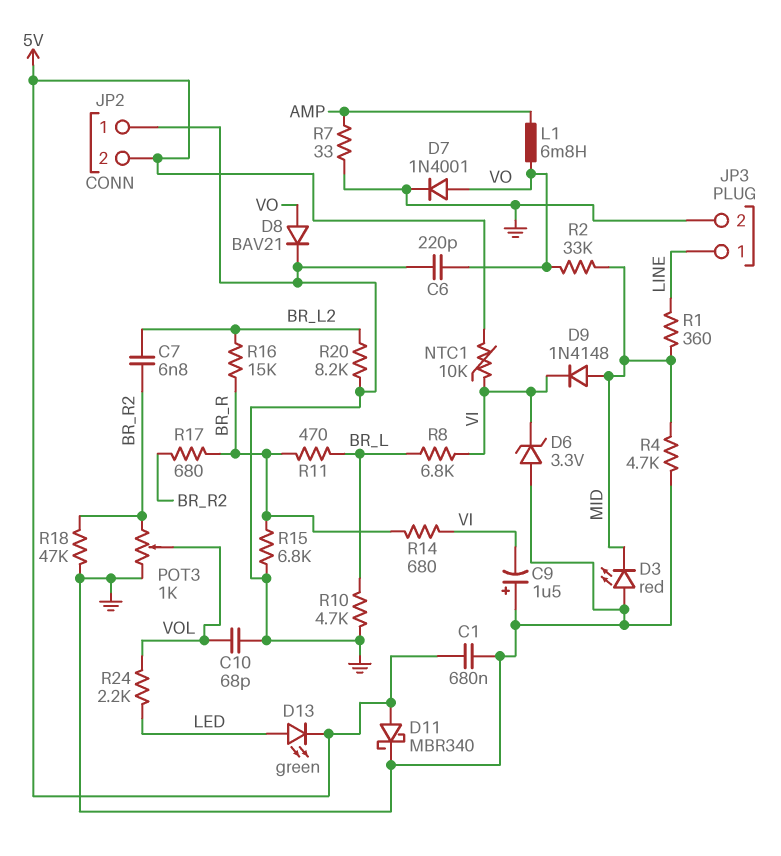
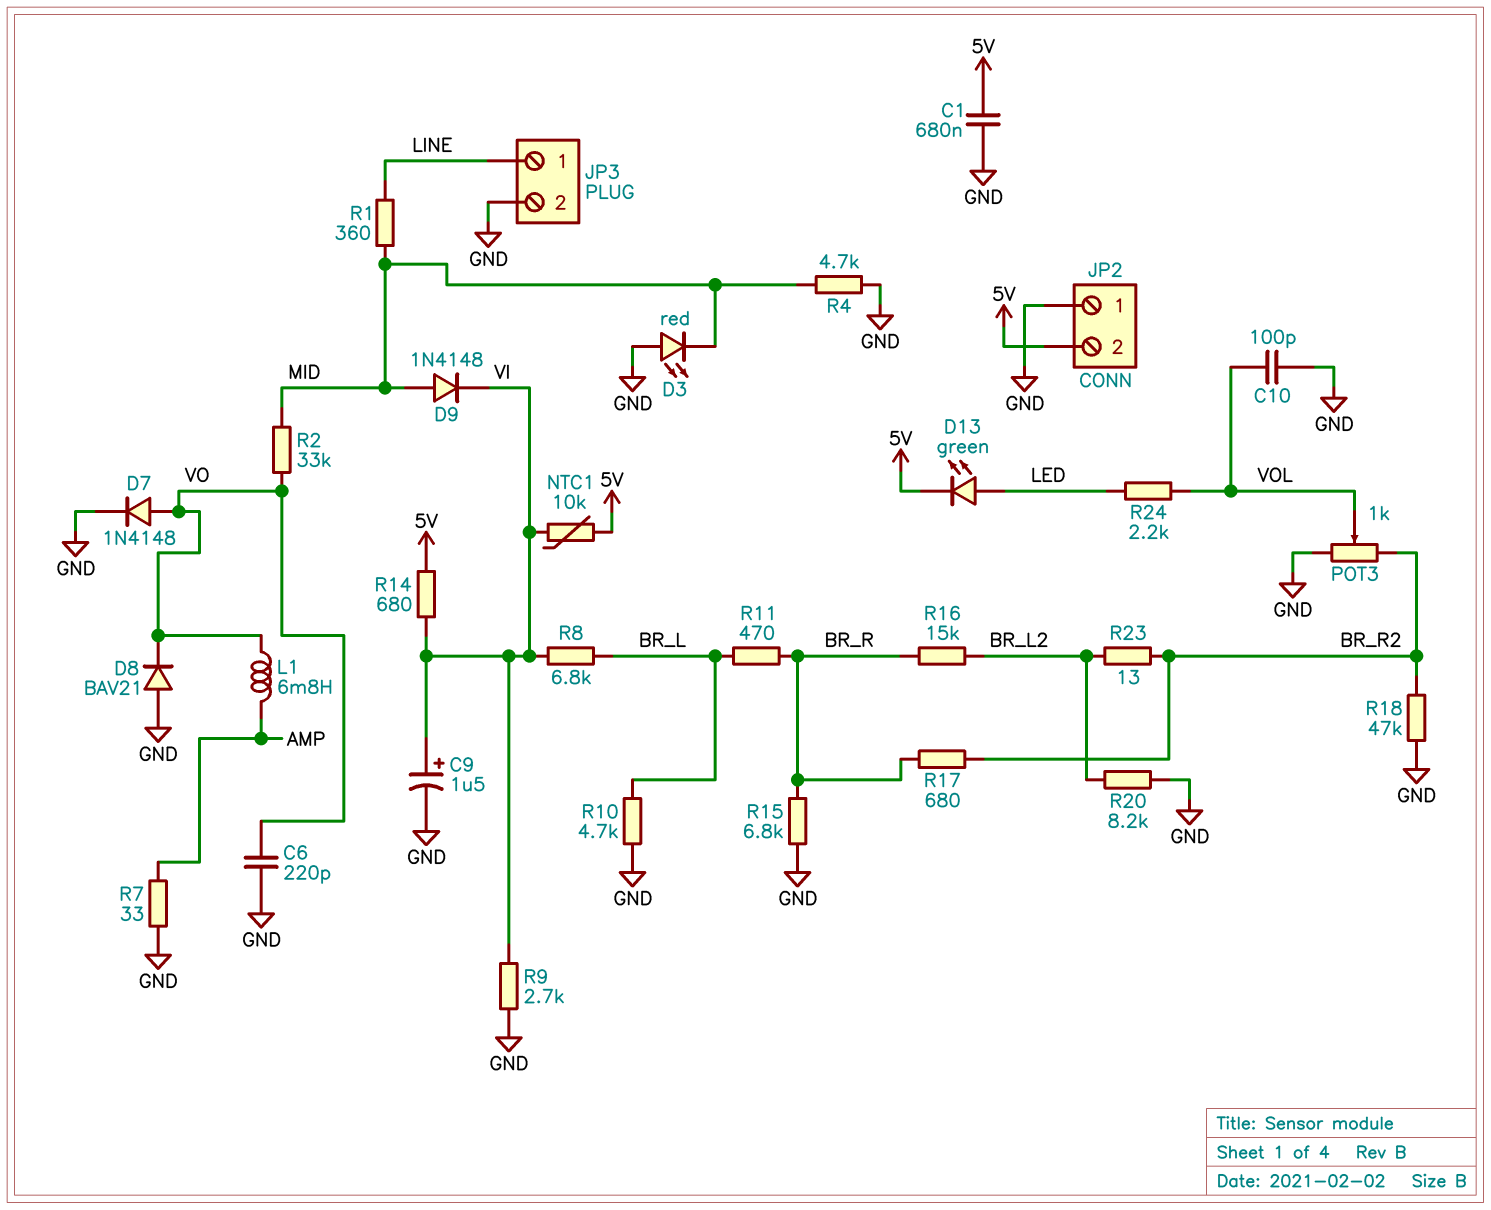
C7: 6.8nF (BR_L2, BR_R2) -> none
C9: 1.5uF (plus GND, minus VI) -> 1.5uF (plus VI, minus GND)
C10: 68pF (GND, VOL) -> 100pF (GND, VOL)
D6: zener 3.3V (A GND, K VI) -> none
D7: diode 1N4001 (A VO, K GND) -> diode 1N4148 (A VO, K GND)
D8: diode BAV21 (A VO, K GND) -> diode BAV21 (A GND, K VO)
D11: schottky MBR340 (A 5V, K GND) -> none
R9: none -> 2.7k (GND, VI)
R14: 680 (BR_R, VI) -> 680 (5V, VI)
R23: none -> 13 (BR_L2, BR_R2)

